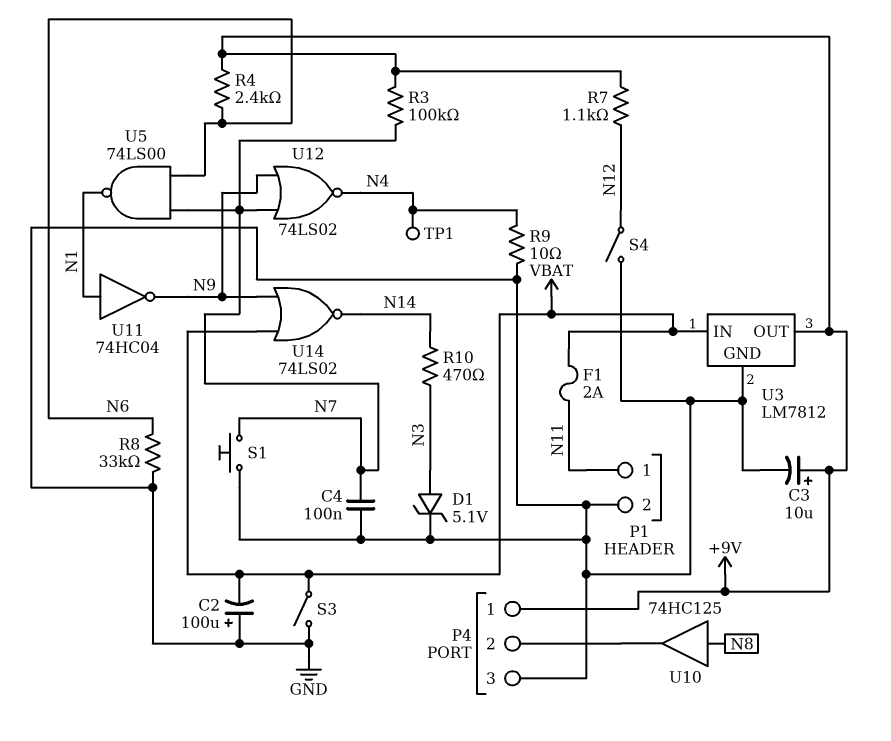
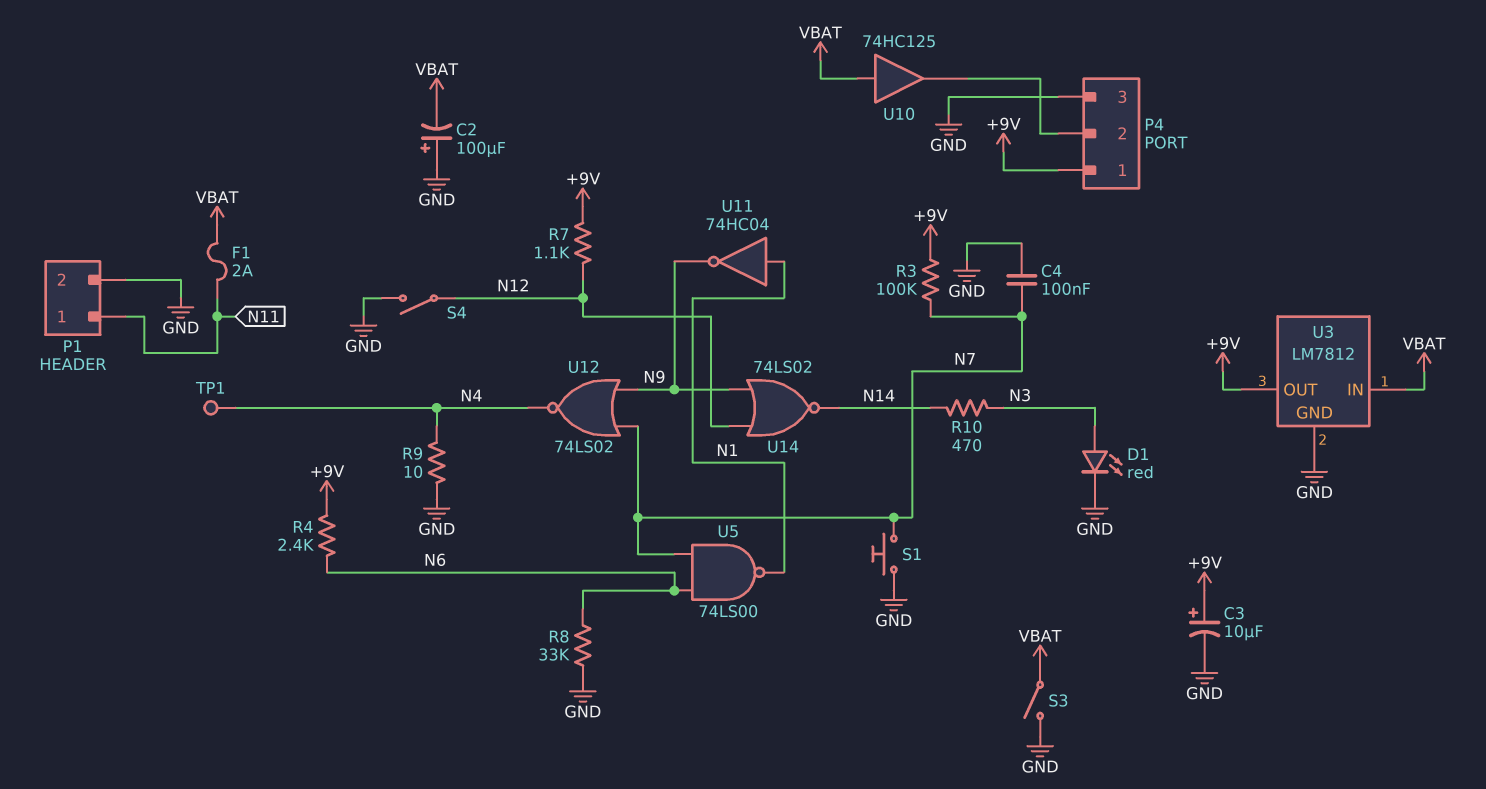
D1: zener 5.1V (A N3, K GND) -> LED red (A N3, K GND)
U10: buffer 74HC125 (in N8, out P4/2) -> buffer 74HC125 (in VBAT, out P4/2)
U14: NOR 74LS02 (in N9, in VBAT, out N14) -> NOR 74LS02 (in N9, in N12, out N14)

